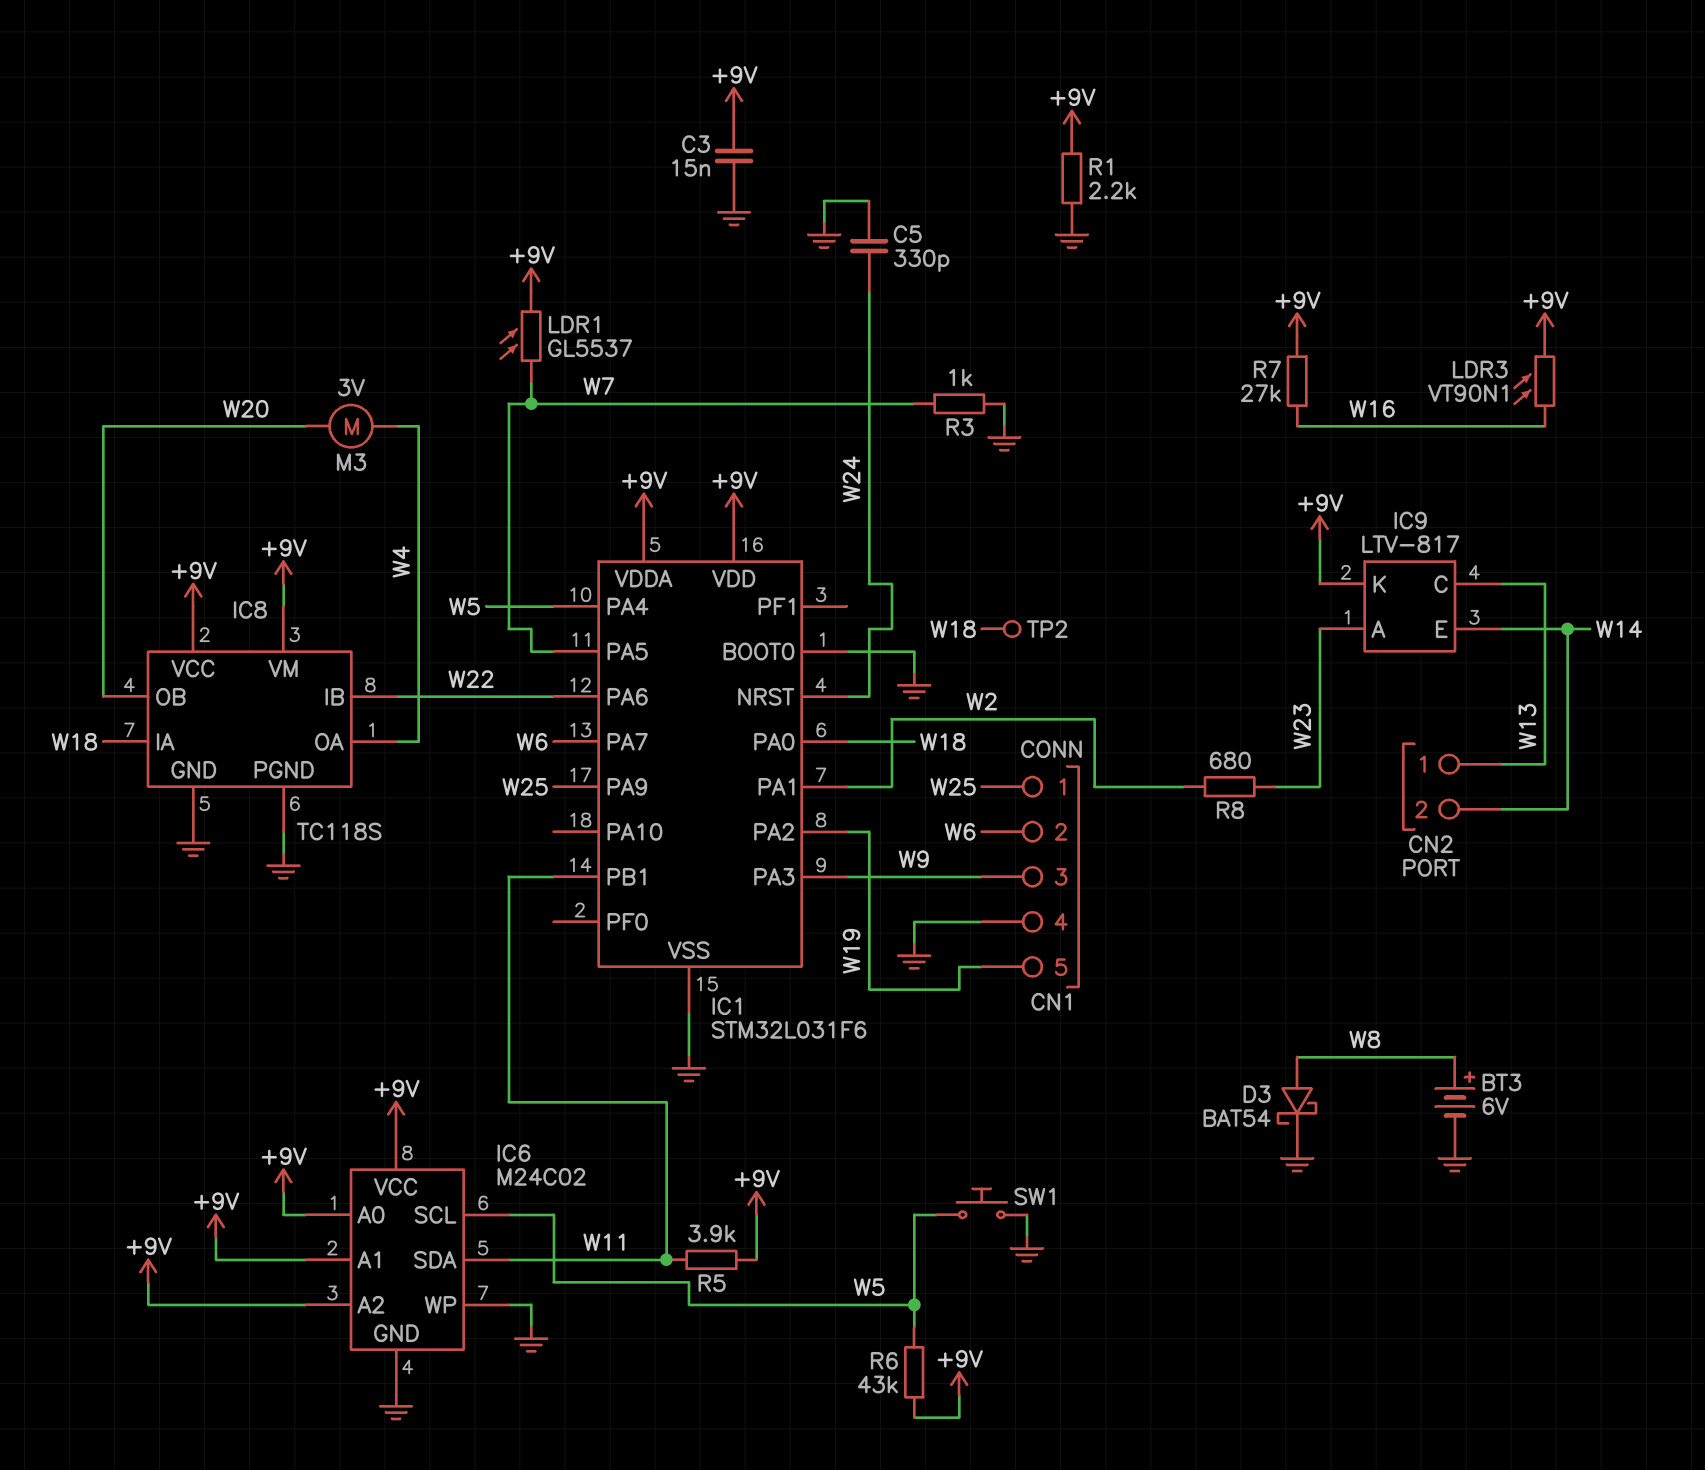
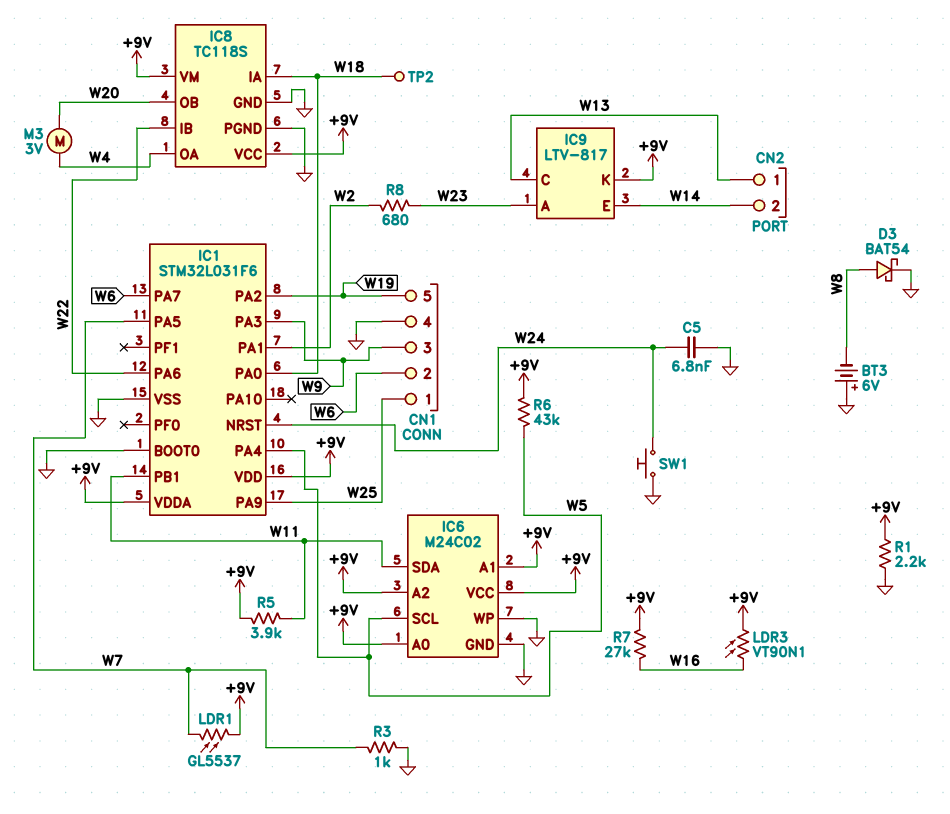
BT3: 6V (plus W8, minus GND) -> 6V (plus GND, minus W8)
C3: 15nF (+9V, GND) -> none
C5: 330pF (GND, W24) -> 6.8nF (GND, W24)
SW1: button (GND, W5) -> button (GND, W24)

